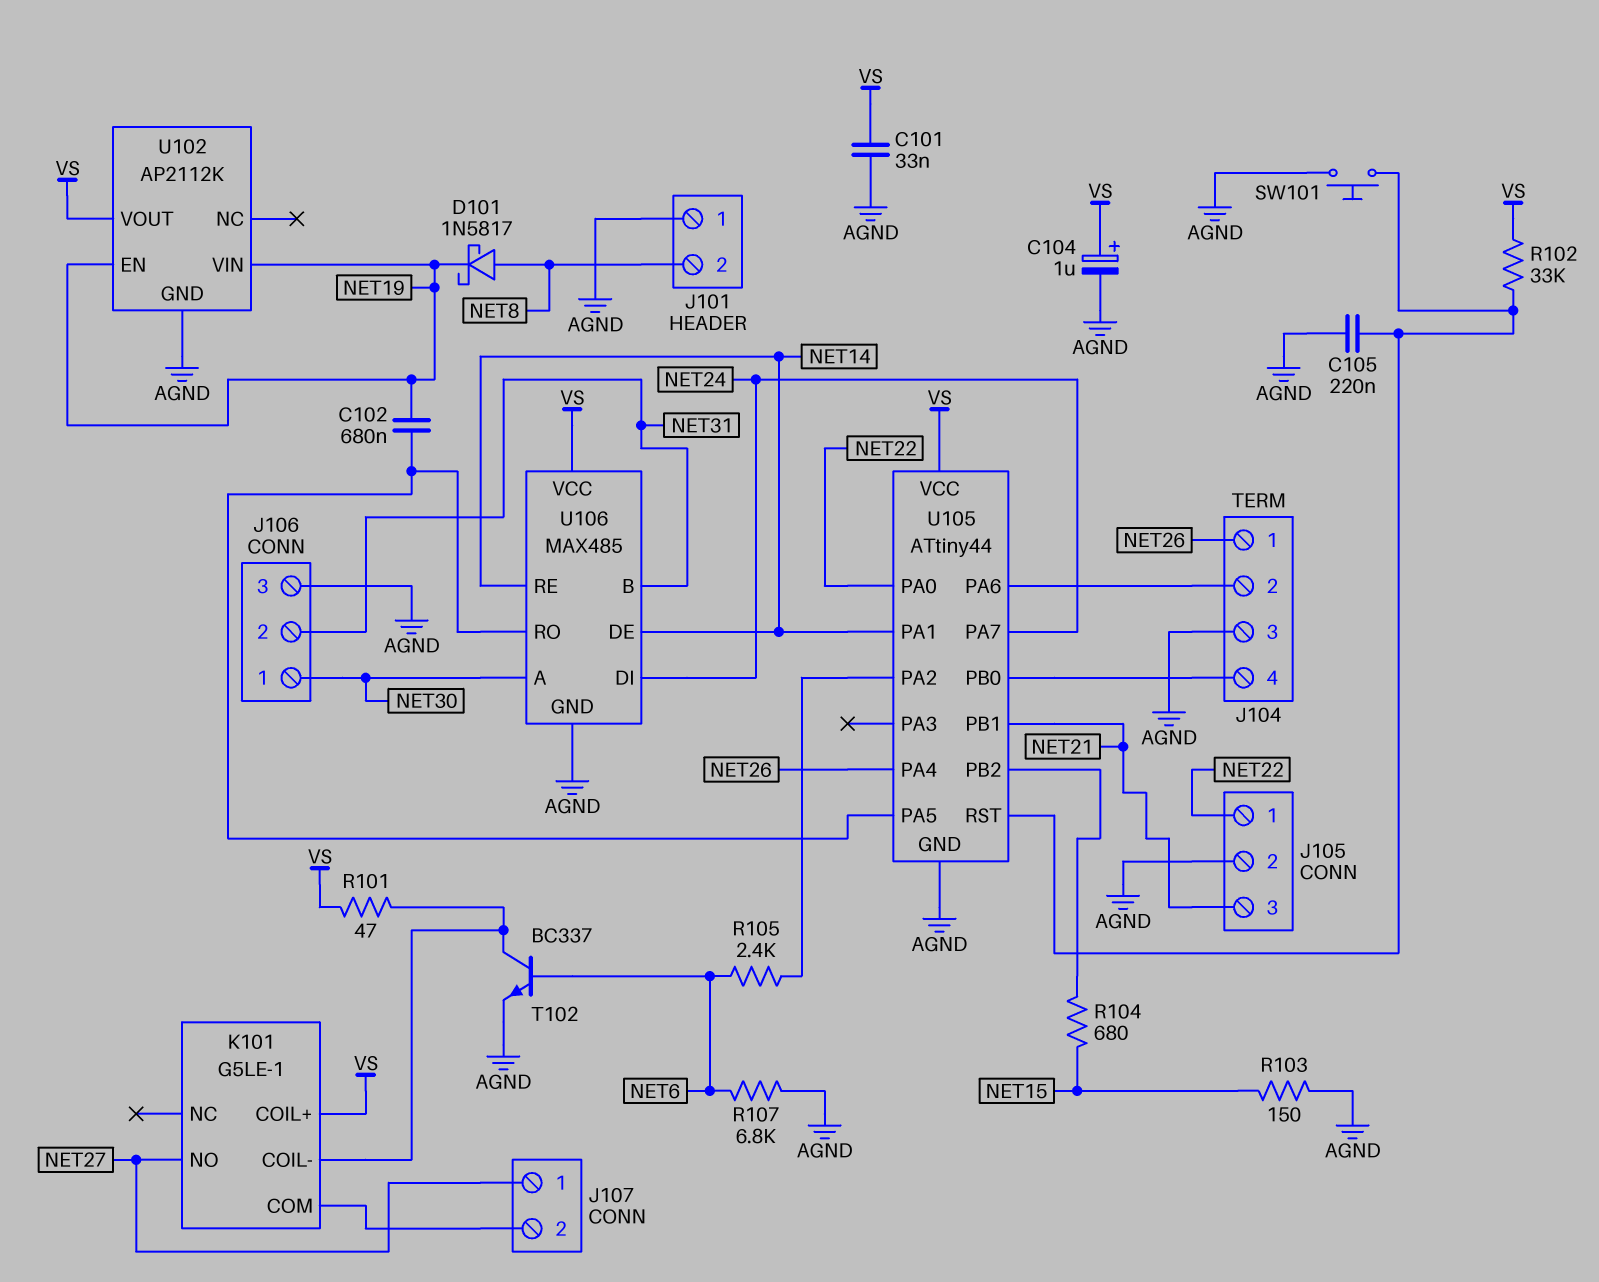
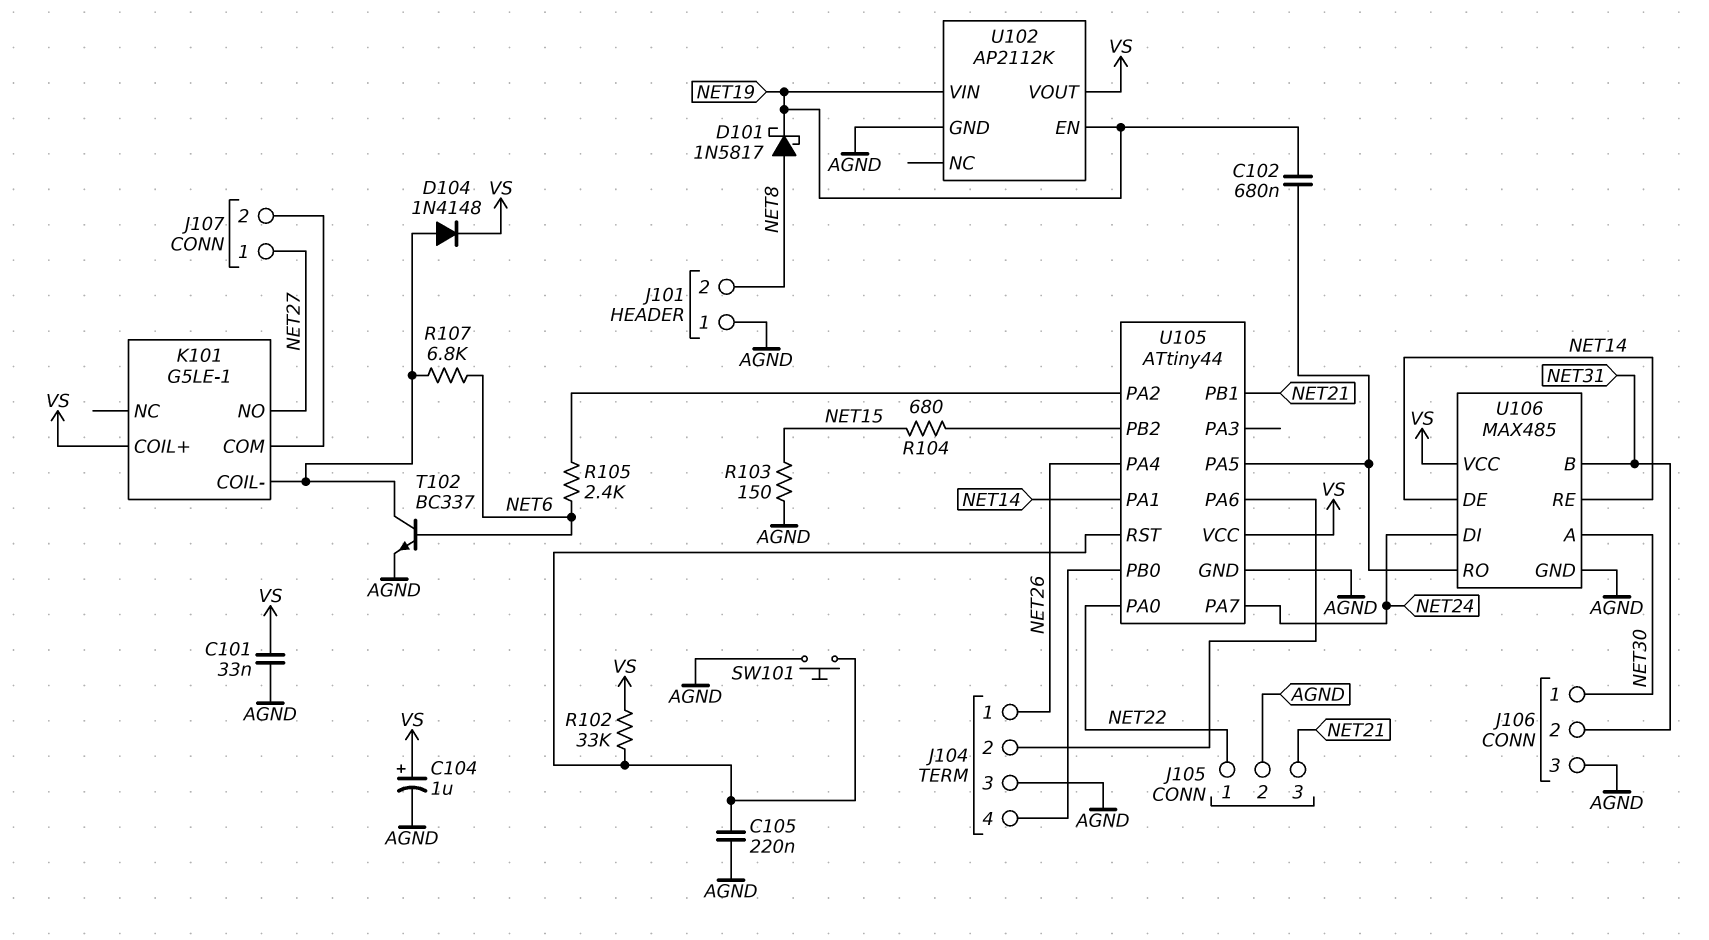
D104: none -> diode 1N4148 (A K101/COIL-, K VS)
R101: 47 (K101/COIL-, VS) -> none
R107: 6.8k (AGND, NET6) -> 6.8k (K101/COIL-, NET6)

